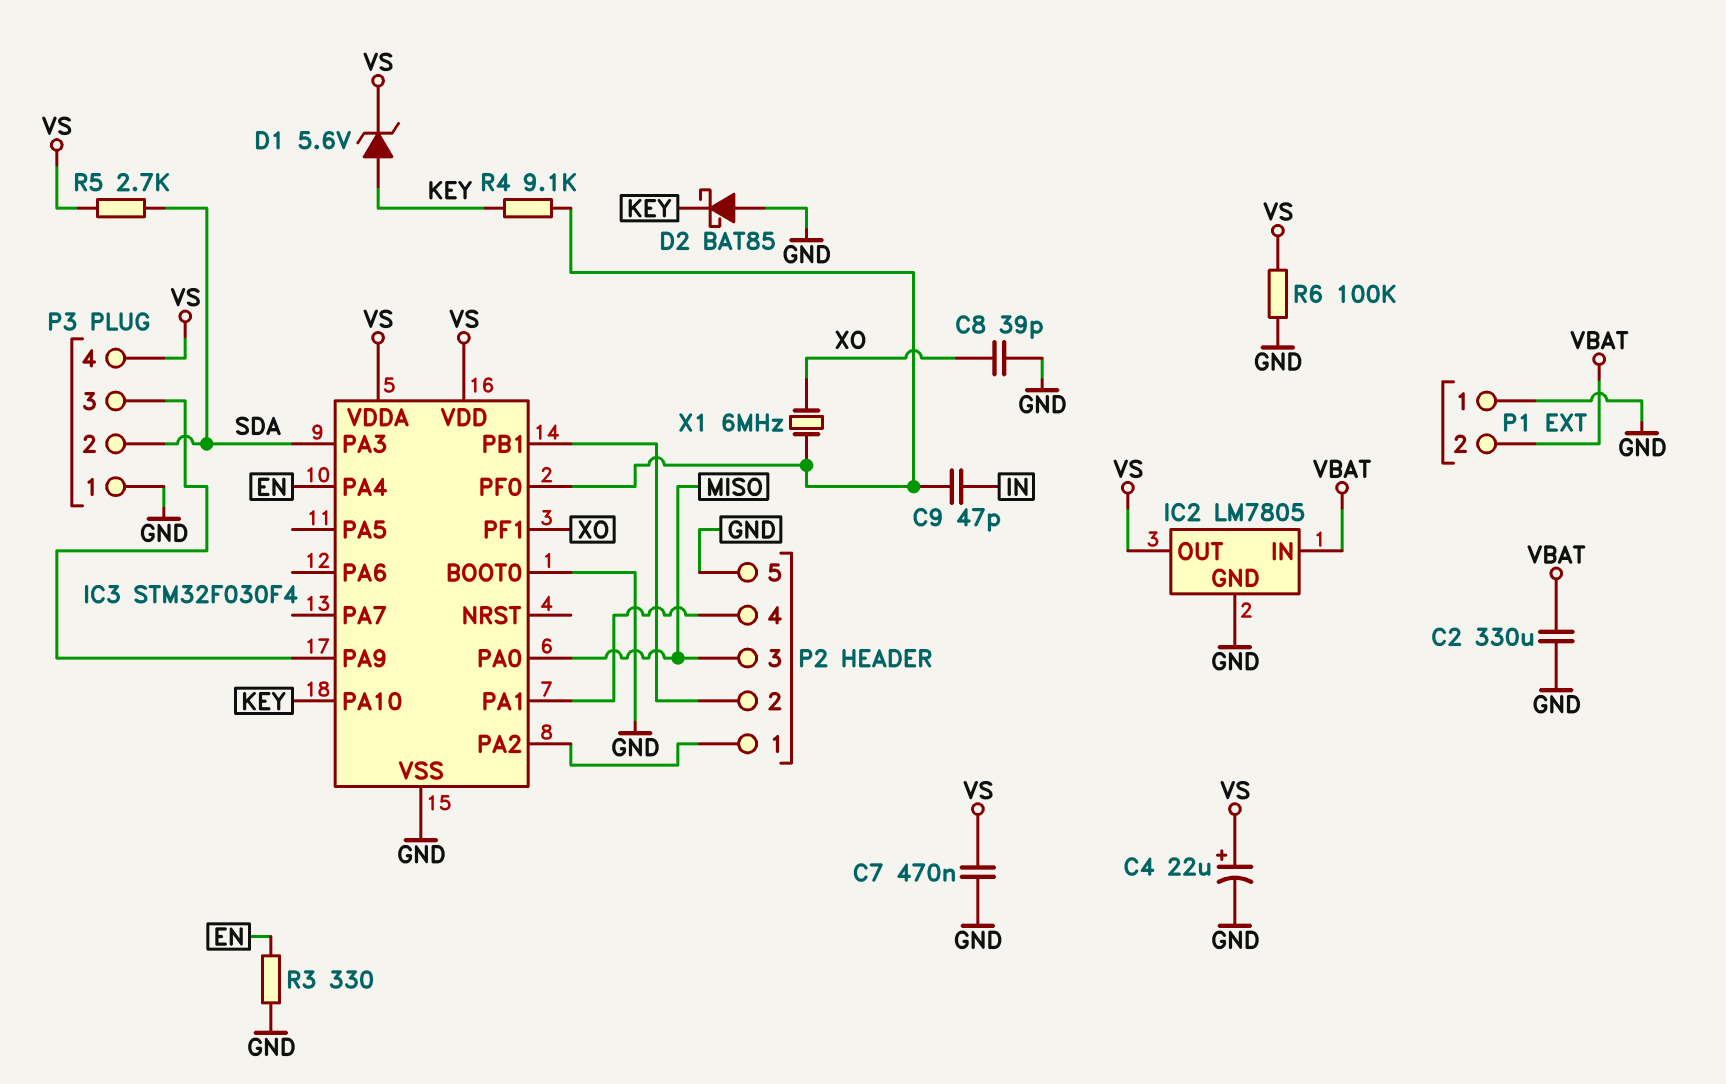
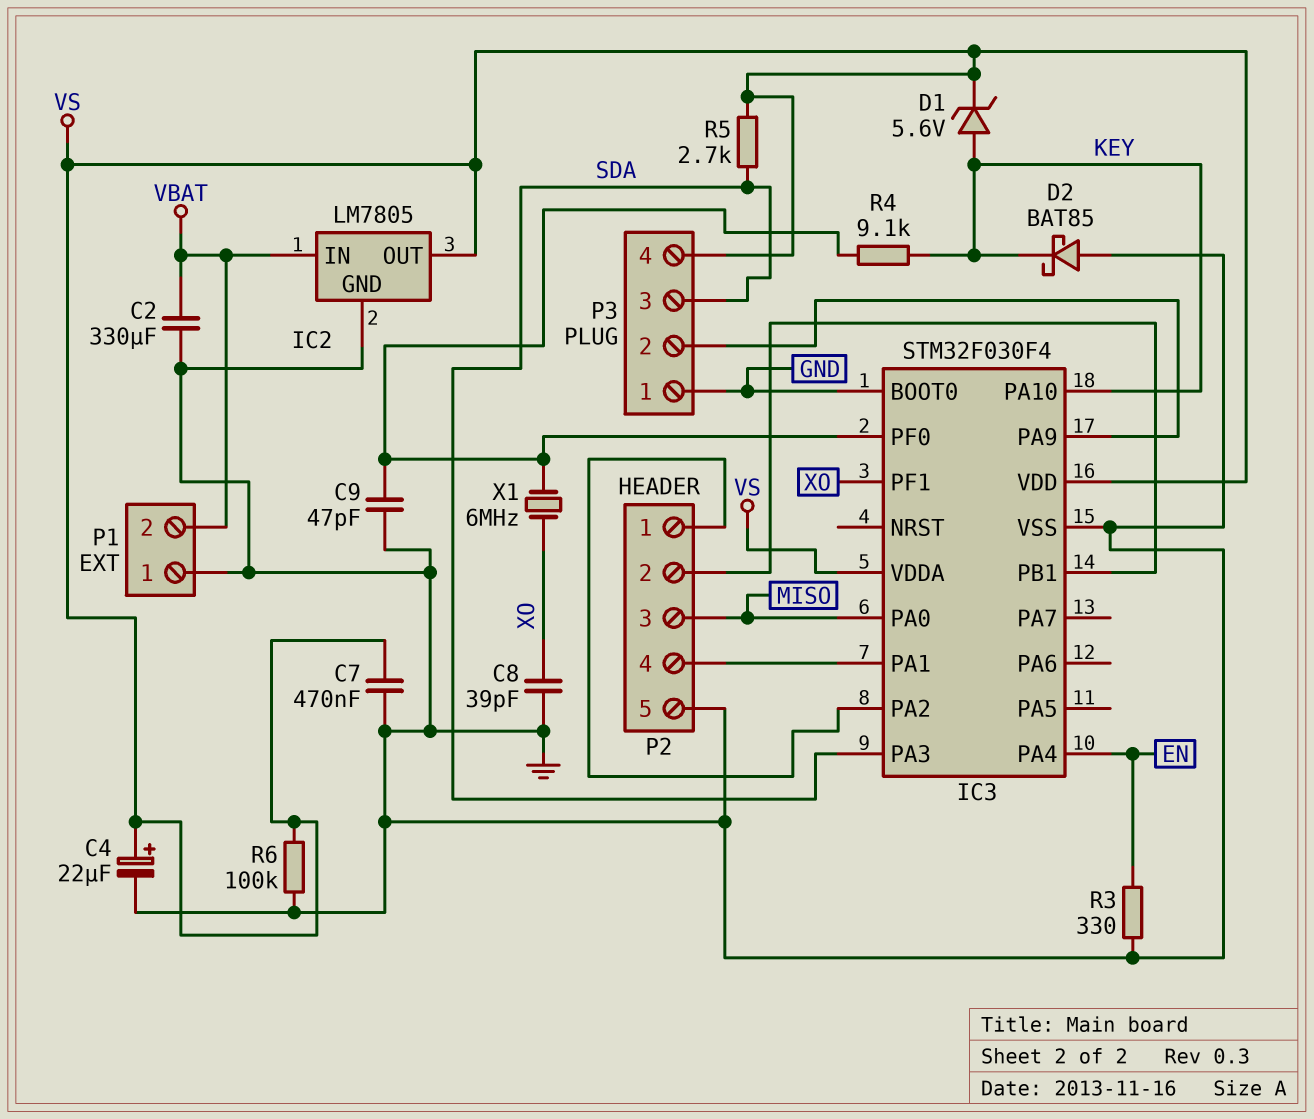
C9: 47pF (IC3/PF0, IN) -> 47pF (GND, IC3/PF0)
P3 pin 2: SDA -> IC3/PA9
P3 pin 3: IC3/PA9 -> SDA

